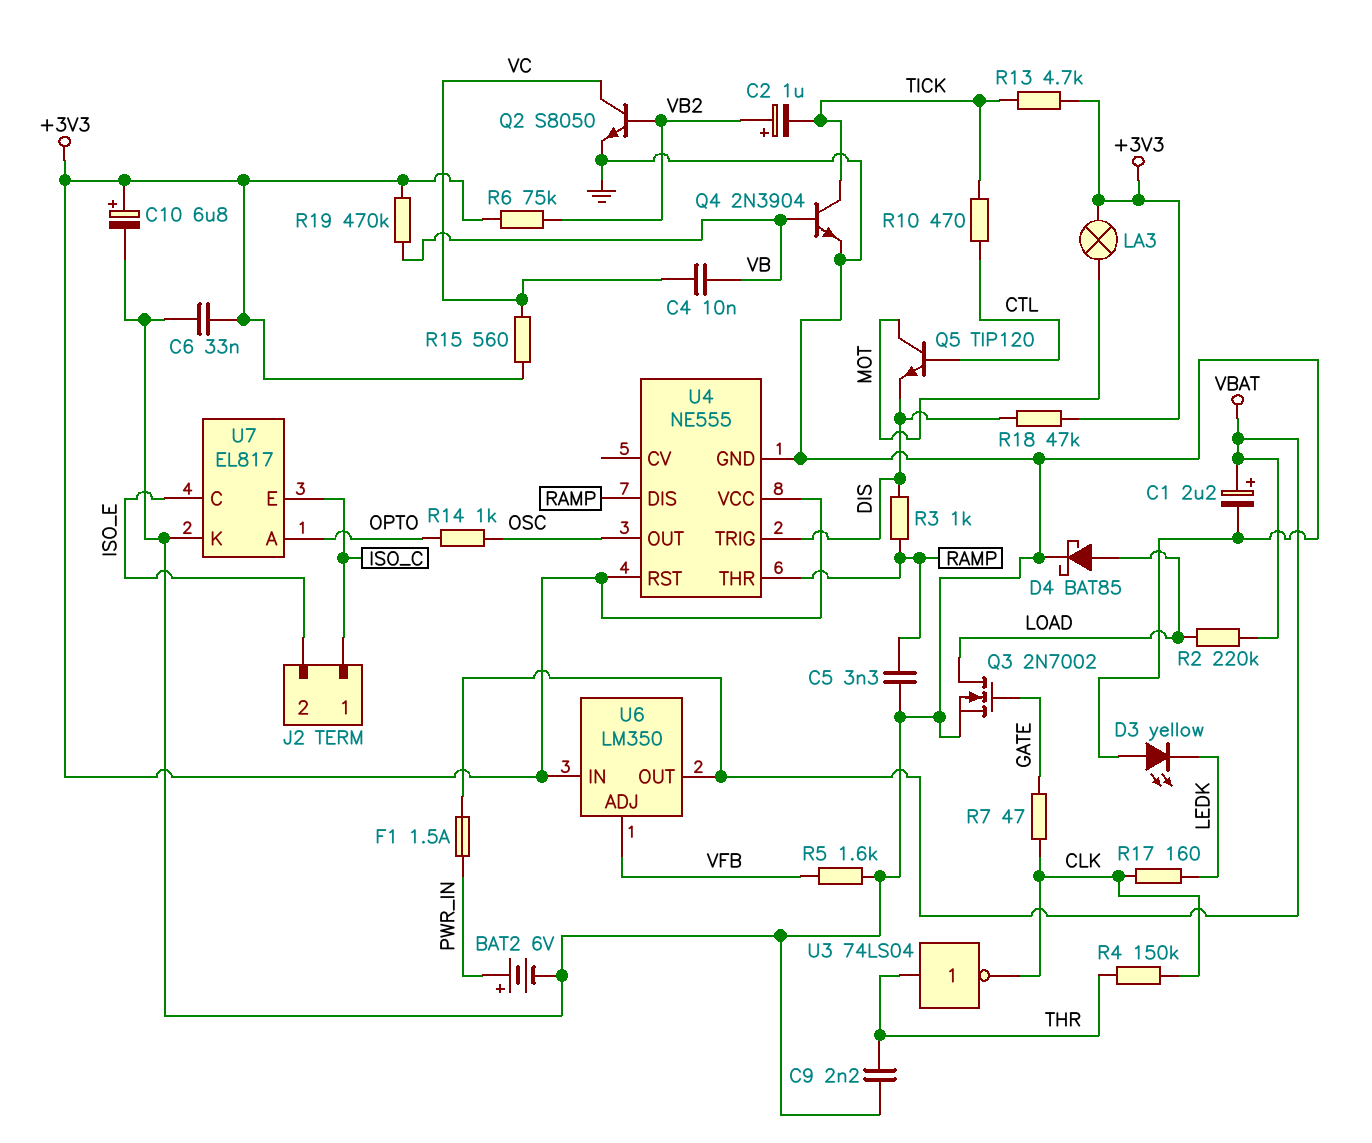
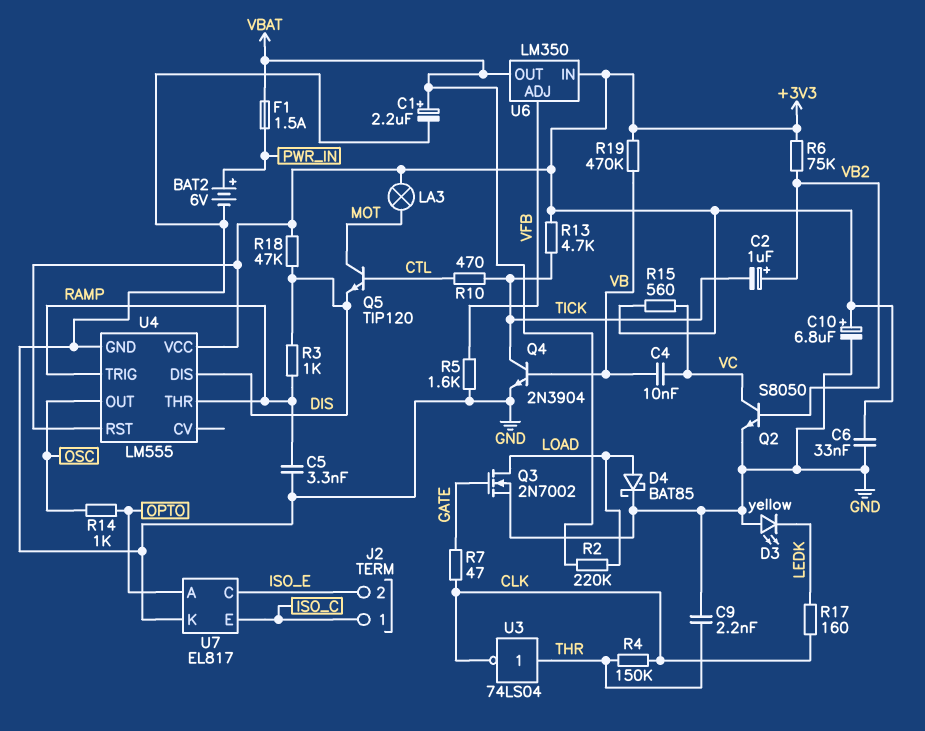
U4: NE555 -> LM555
U4 pin DIS: RAMP -> DIS
U4 pin TRIG: DIS -> RAMP

